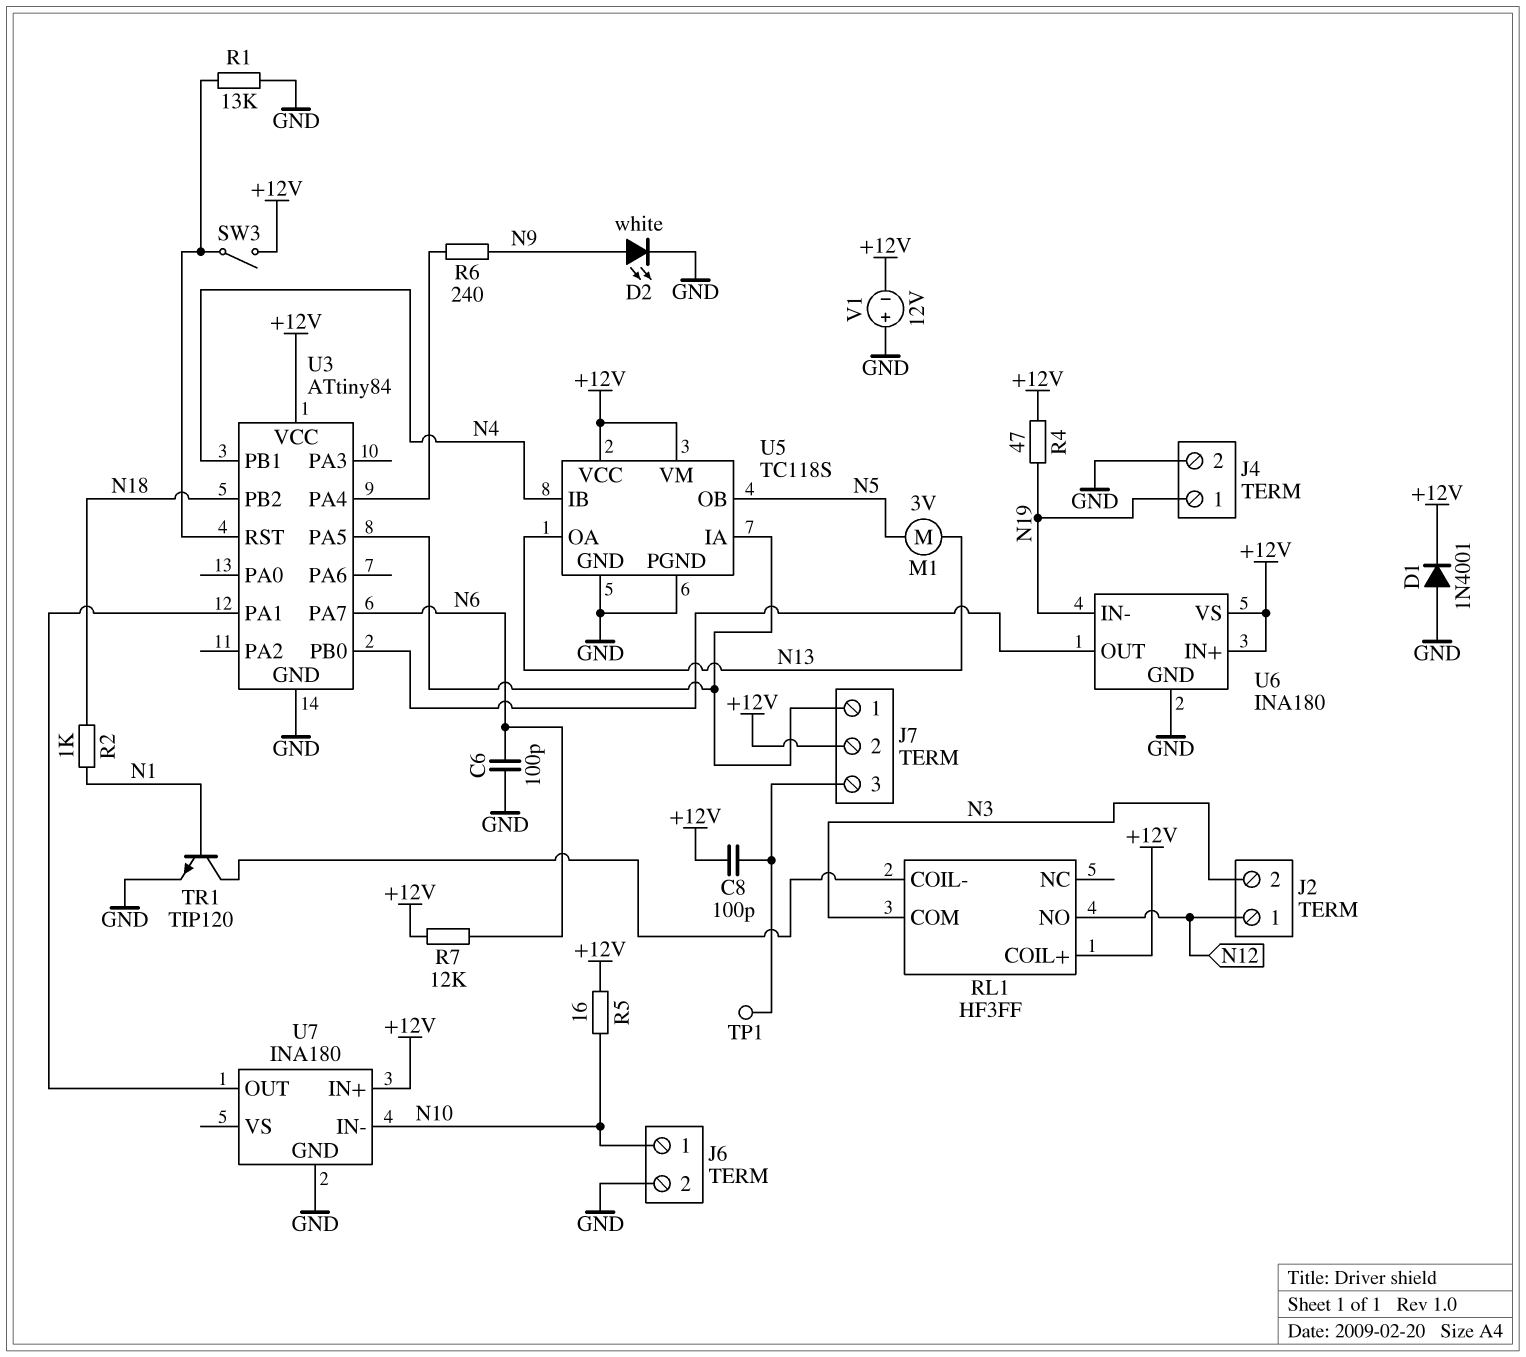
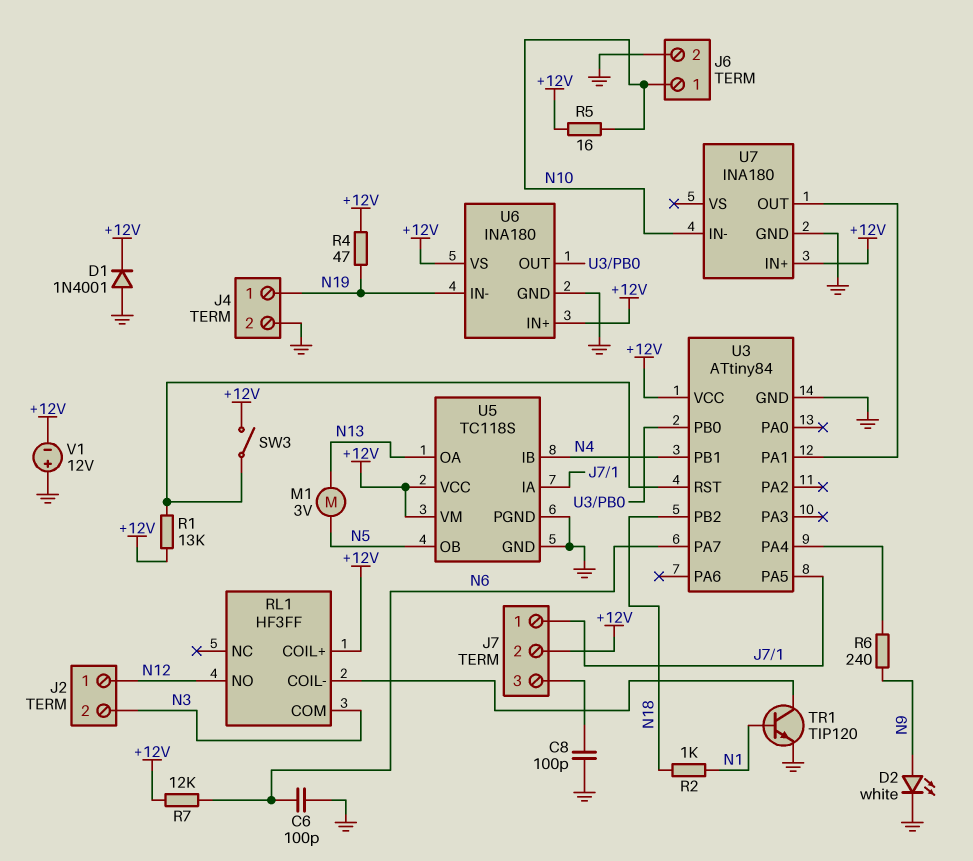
C8: 100pF (+12V, J7/3) -> 100pF (GND, J7/3)
R1: 13k (GND, U3/RST) -> 13k (+12V, U3/RST)
TP1: test point (J7/3) -> none

